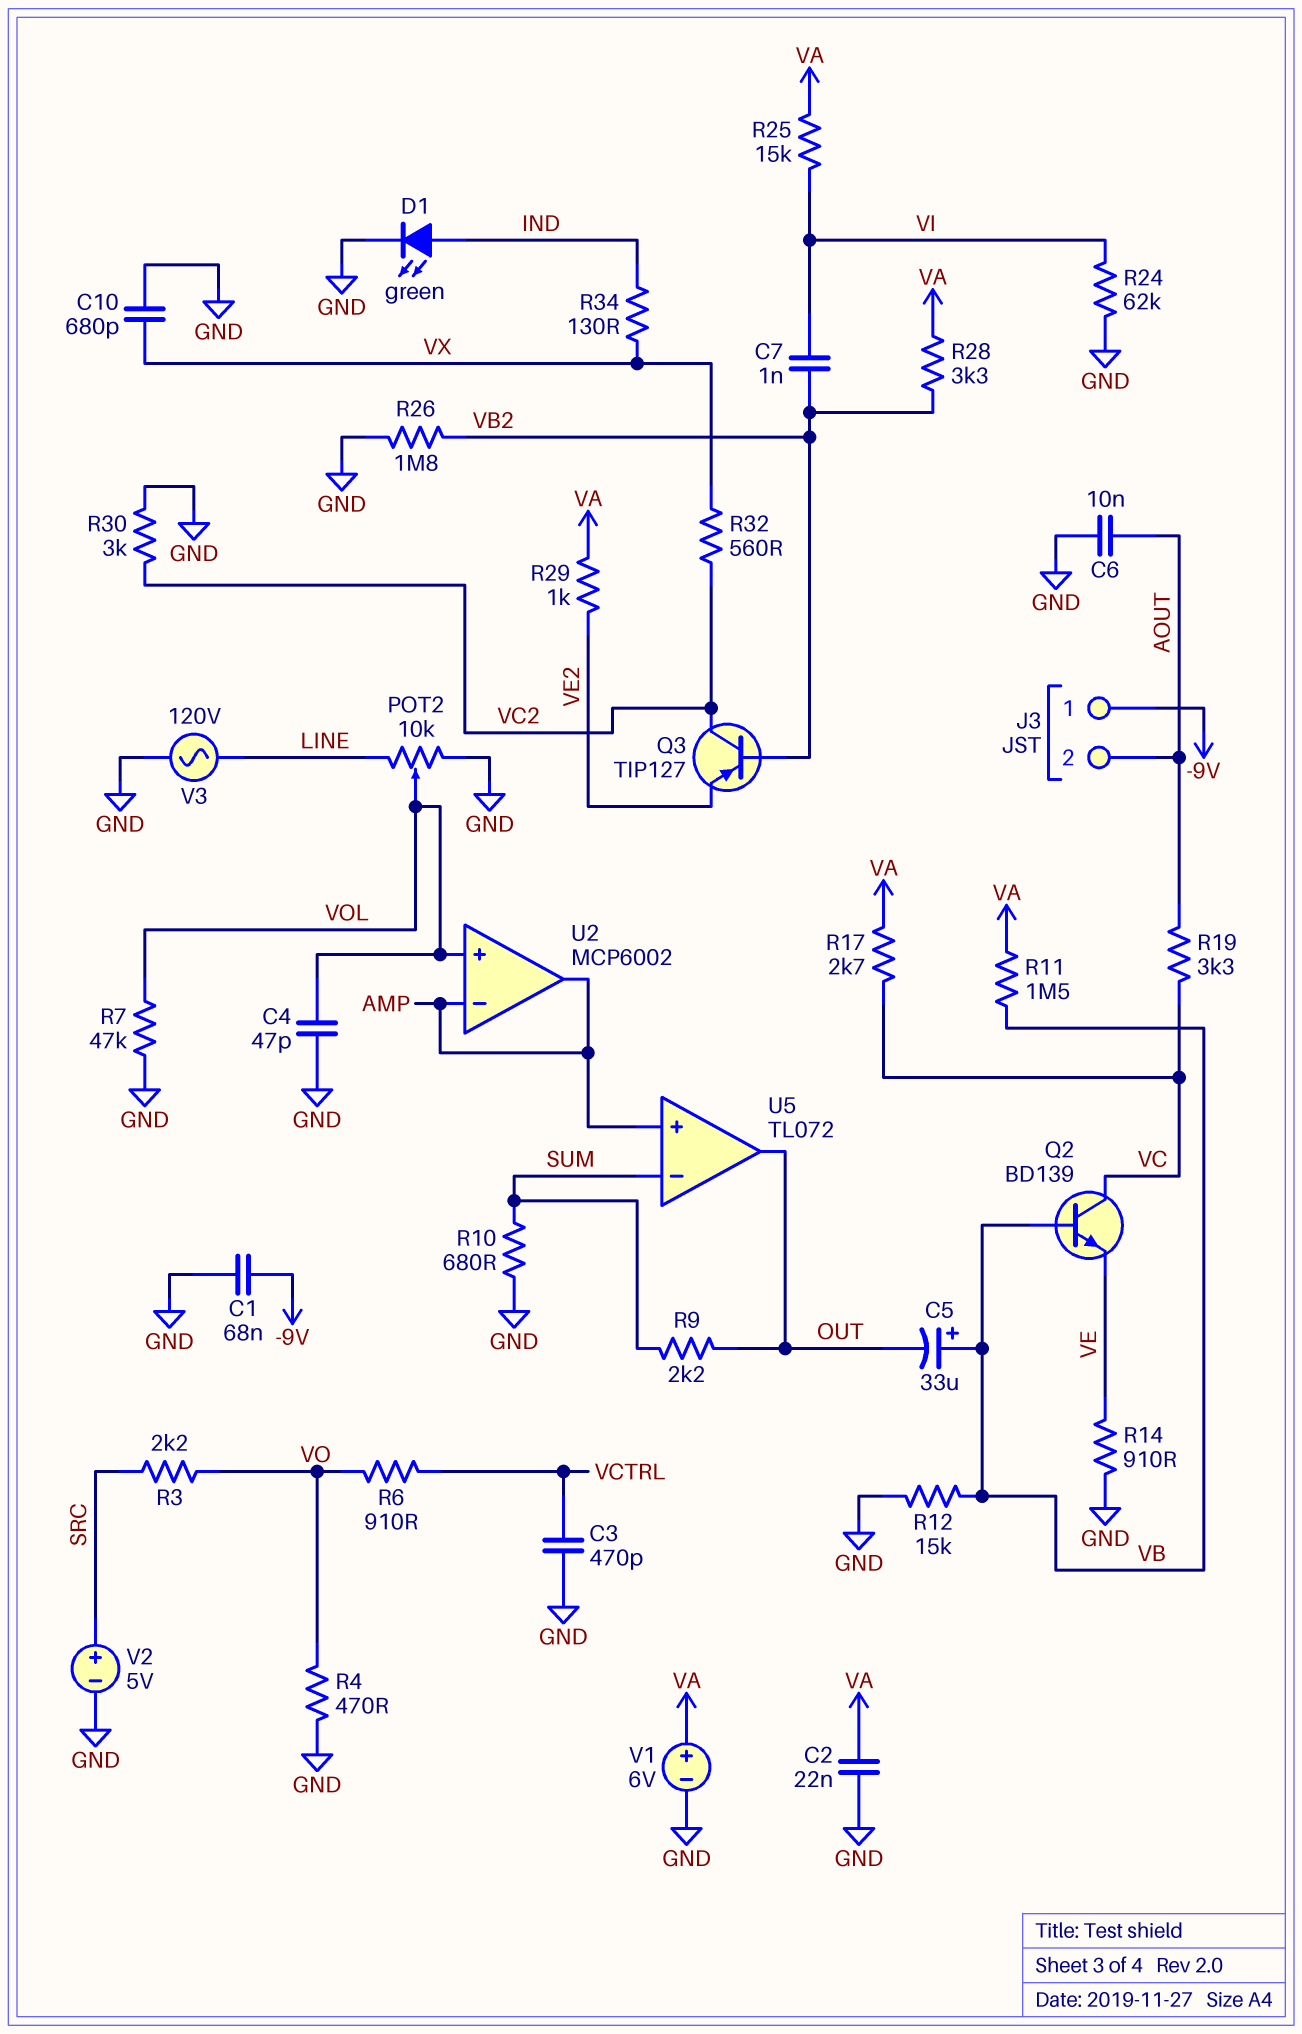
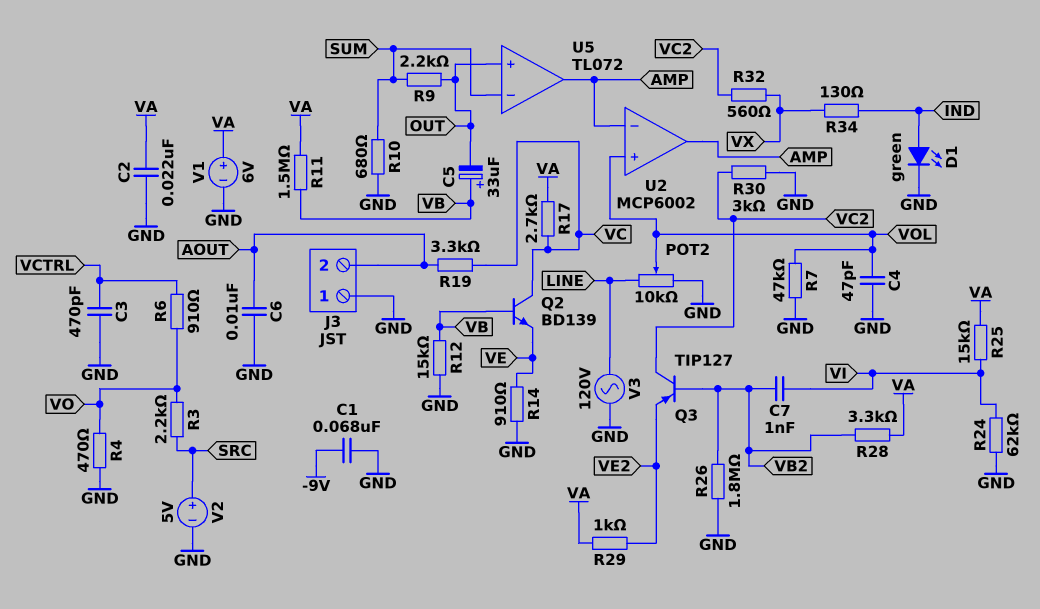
C10: 680pF (GND, VX) -> none
J3 pin 1: -9V -> GND
U5 pin in+: AMP -> OUT
U5 pin out: OUT -> AMP

